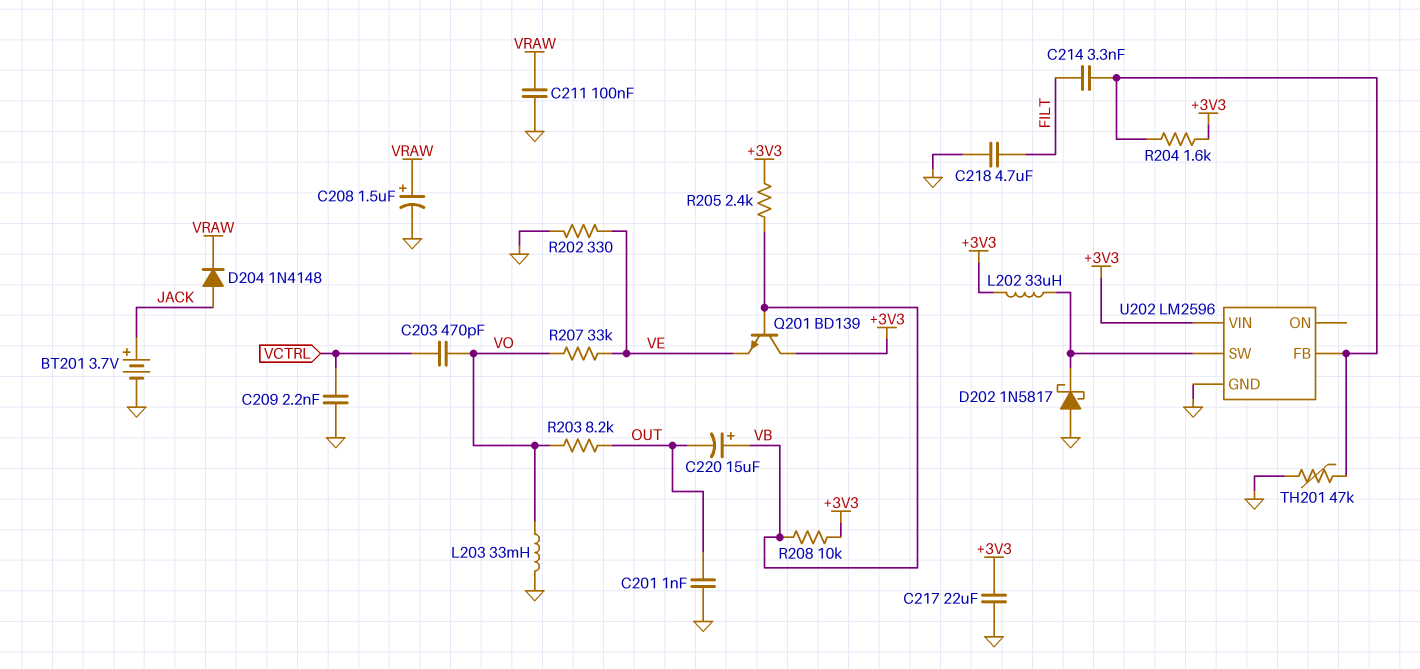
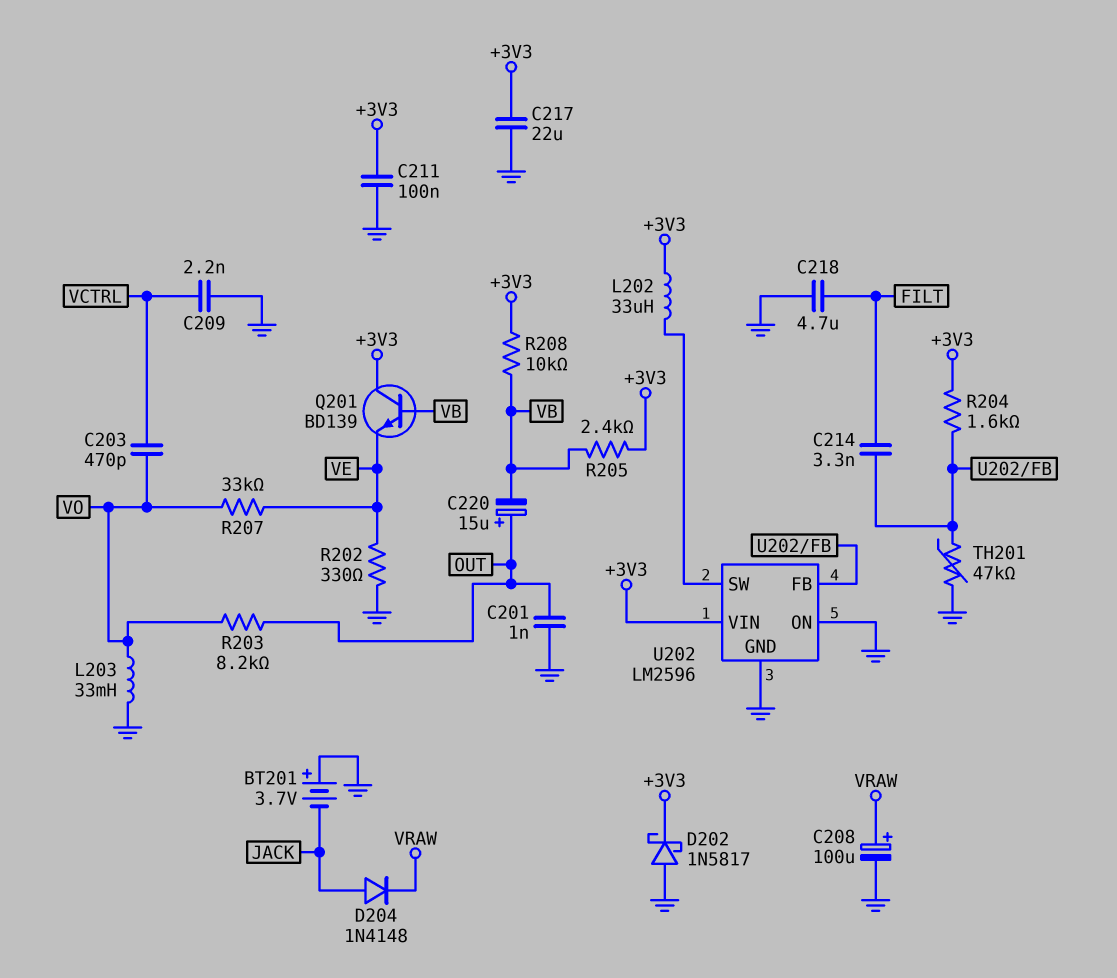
BT201: 3.7V (plus JACK, minus GND) -> 3.7V (plus GND, minus JACK)
C208: 1.5uF (plus VRAW, minus GND) -> 100uF (plus VRAW, minus GND)
C211: 100nF (GND, VRAW) -> 100nF (+3V3, GND)
C220: 15uF (plus VB, minus OUT) -> 15uF (plus OUT, minus VB)
D202: schottky 1N5817 (A GND, K U202/SW) -> schottky 1N5817 (A GND, K +3V3)
U202 pin ON: none -> GND

